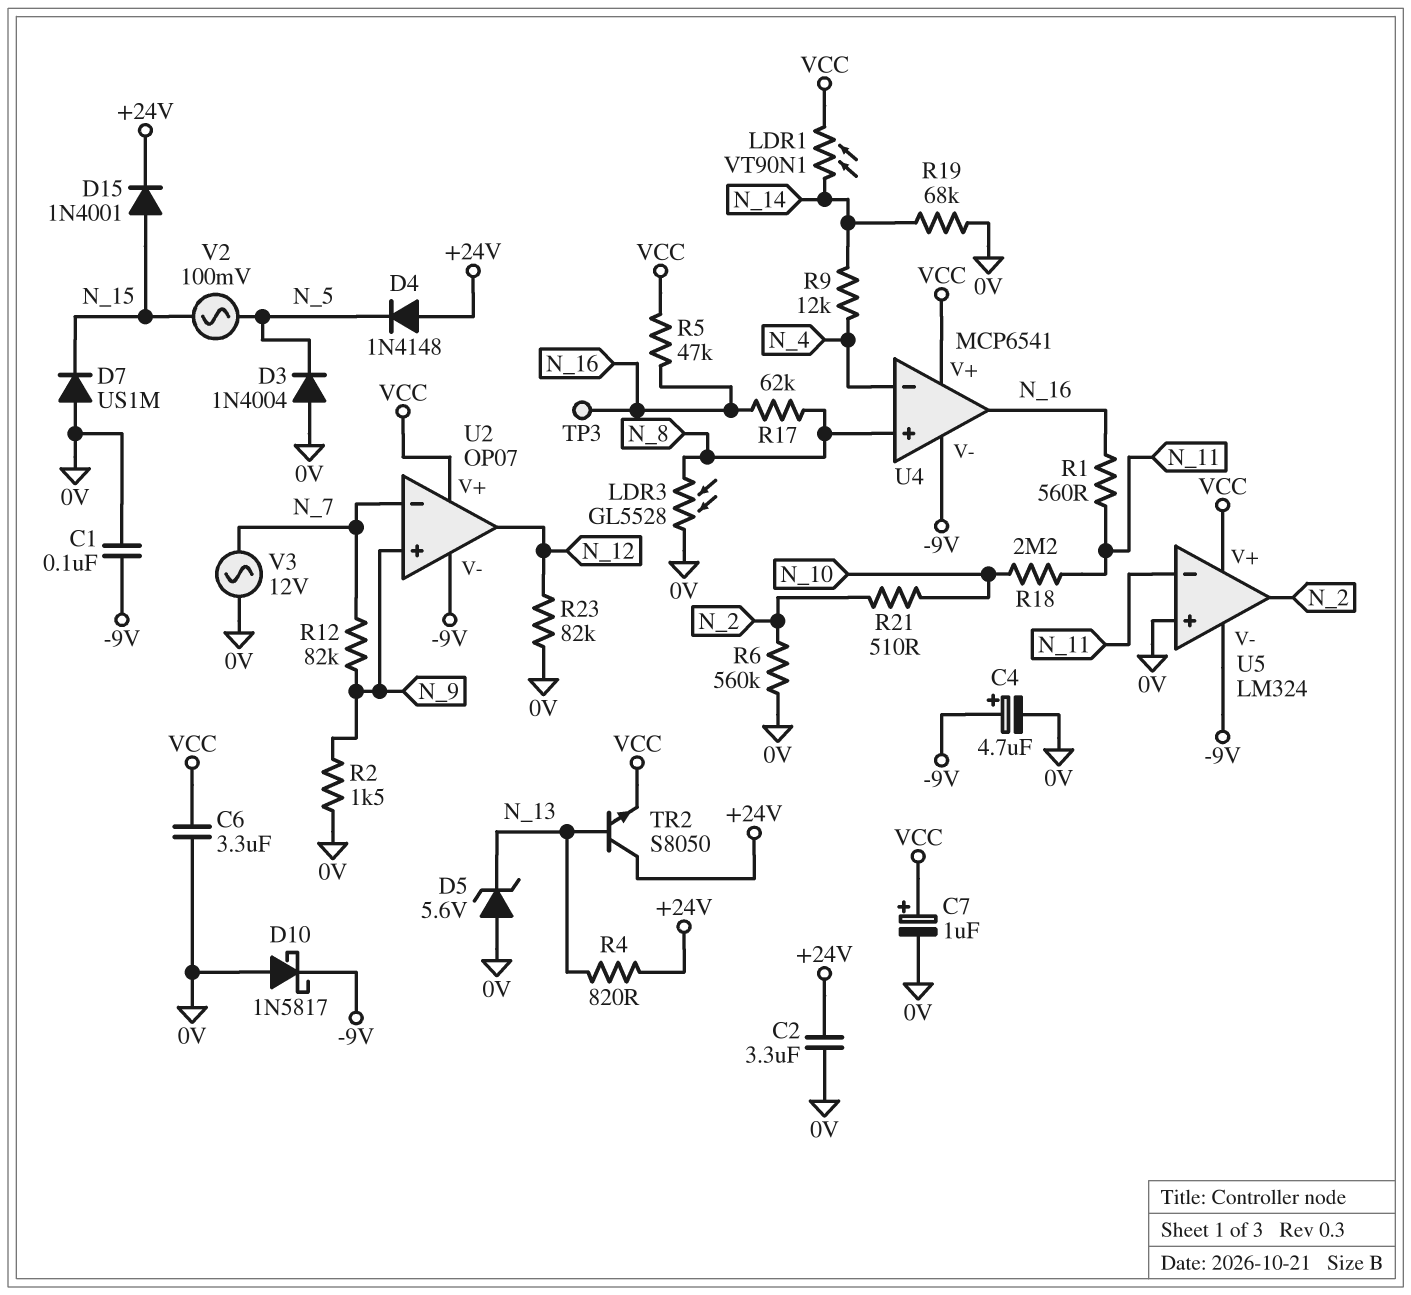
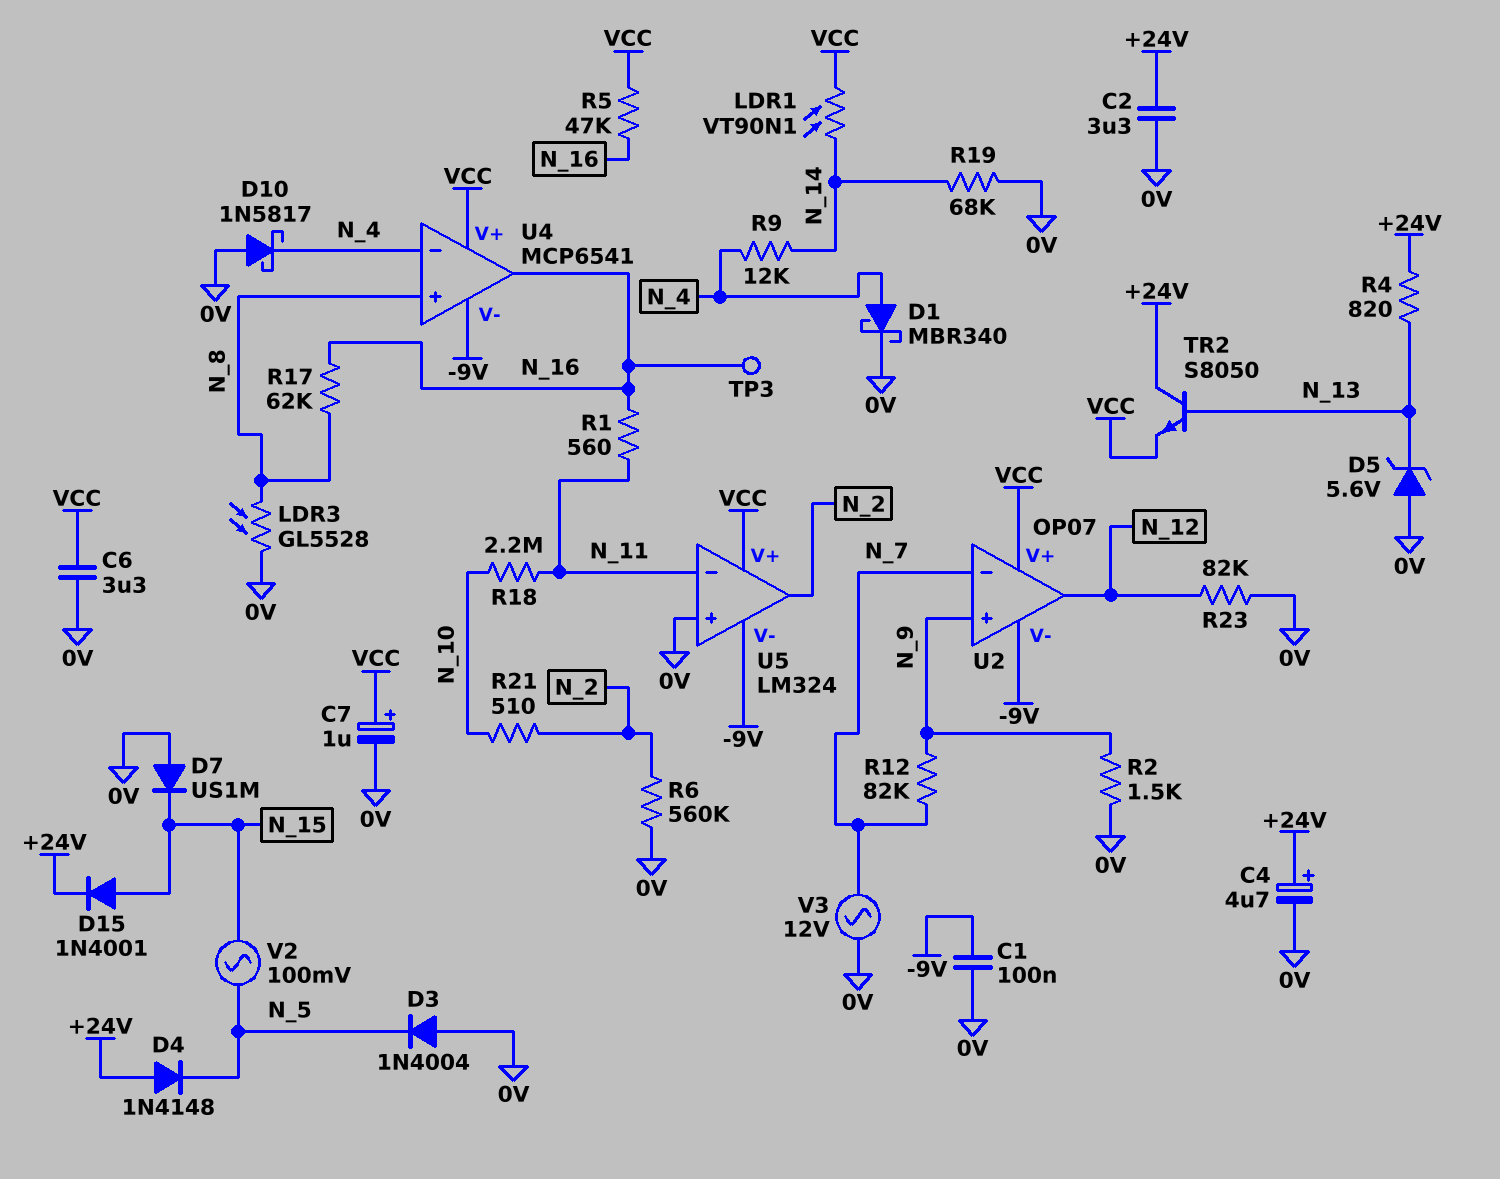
C4: 4.7uF (plus -9V, minus 0V) -> 4.7uF (plus +24V, minus 0V)
D1: none -> schottky MBR340 (A N_4, K 0V)
D10: schottky 1N5817 (A 0V, K -9V) -> schottky 1N5817 (A 0V, K N_4)

